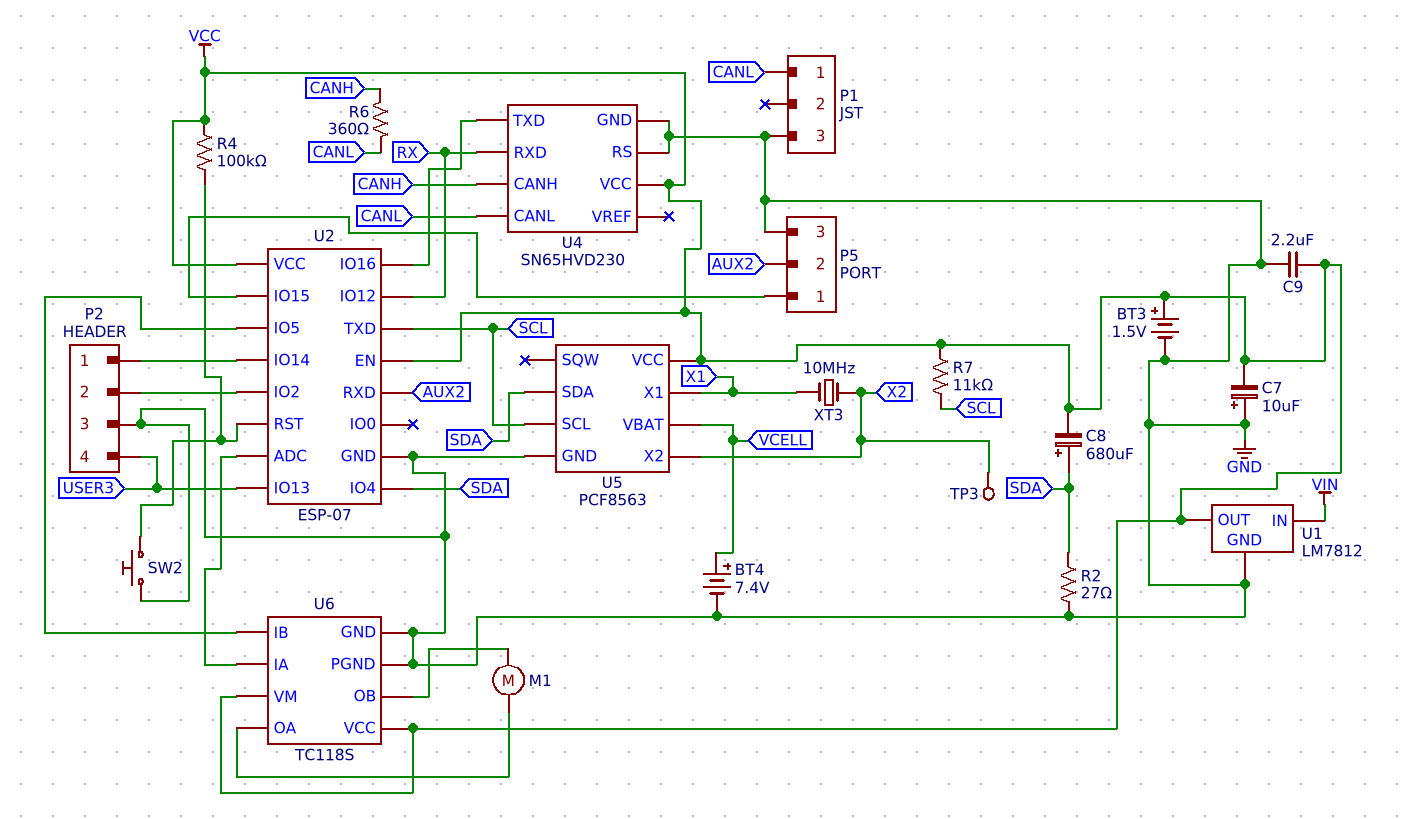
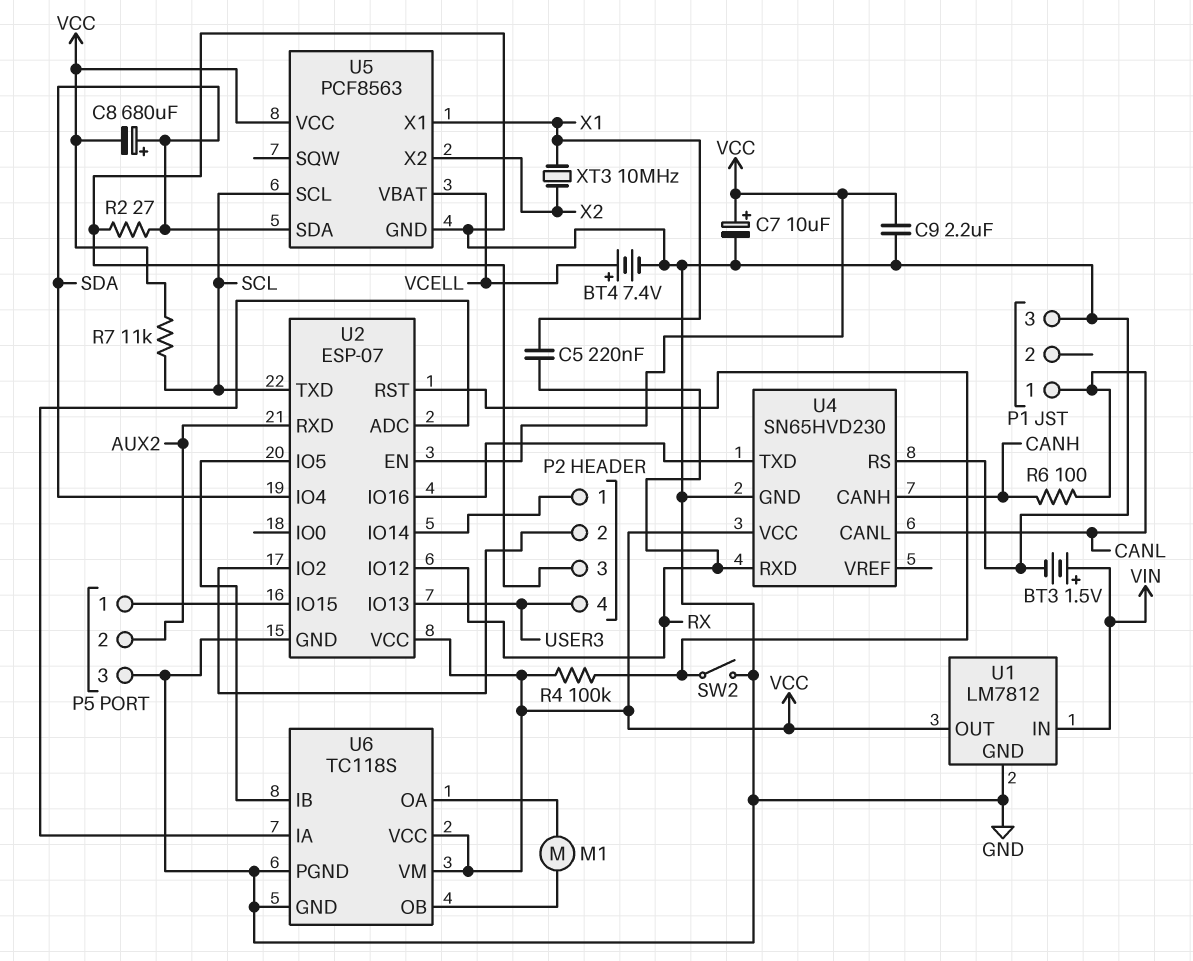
BT3: 1.5V (plus VCC, minus GND) -> 1.5V (plus VIN, minus GND)
C5: none -> 220nF (RX, X1)
C7: 10uF (plus GND, minus VCC) -> 10uF (plus VCC, minus GND)
R6: 360 (CANH, CANL) -> 100 (CANH, CANL)
SW2: button (GND, U2/RST) -> switch (GND, U2/RST)
TP3: test point (X2) -> none

